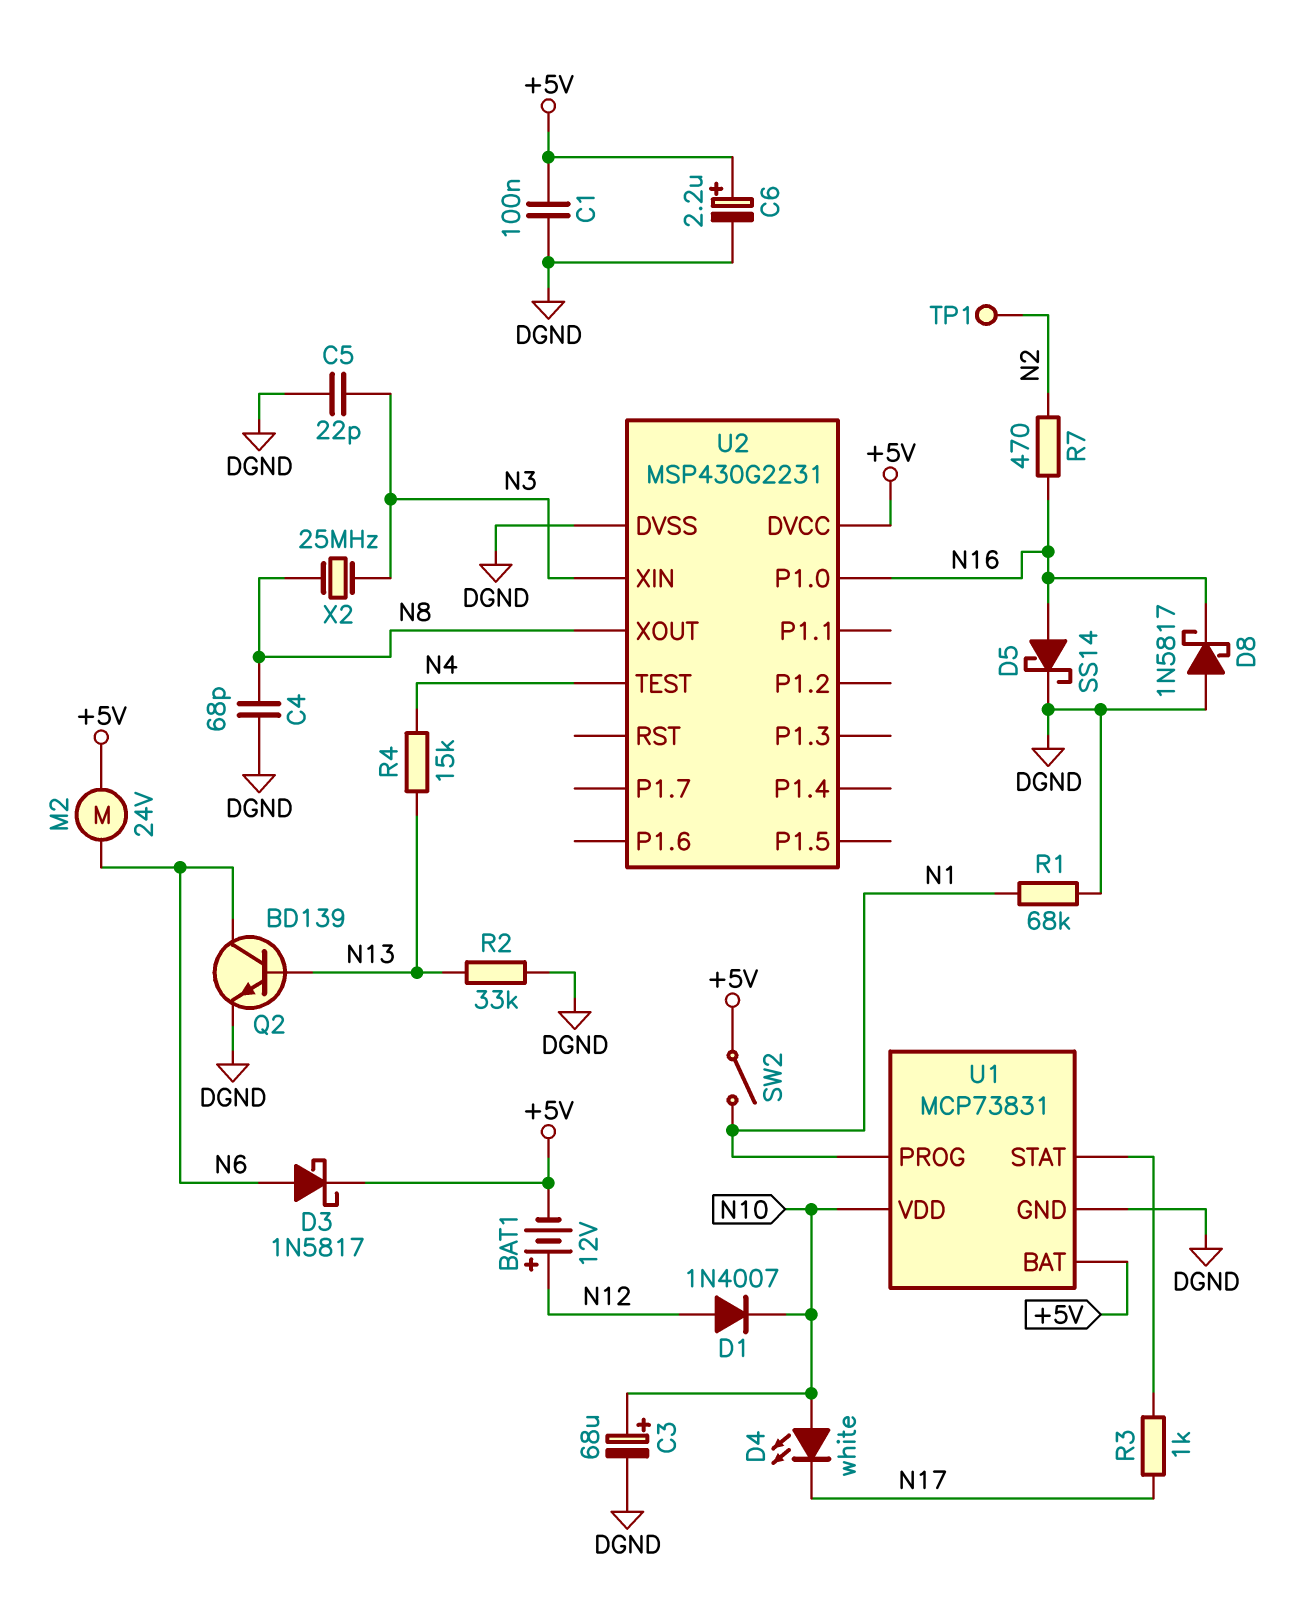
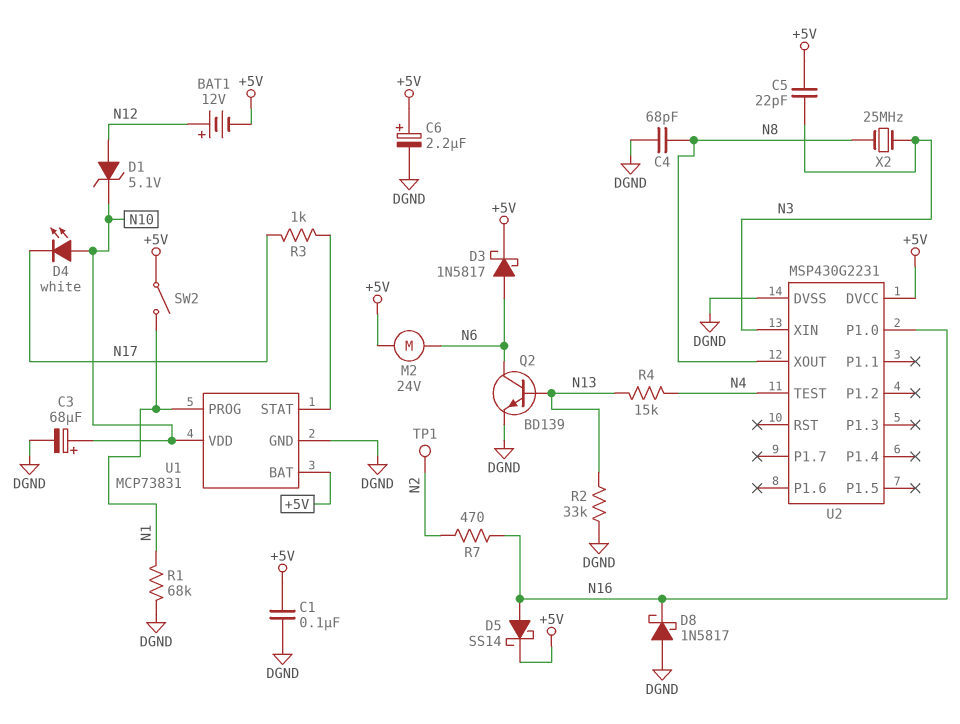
C5: 22pF (DGND, N3) -> 22pF (+5V, N3)
D1: diode 1N4007 (A N12, K N10) -> zener 5.1V (A N12, K N10)
D5: schottky SS14 (A N16, K DGND) -> schottky SS14 (A N16, K +5V)

